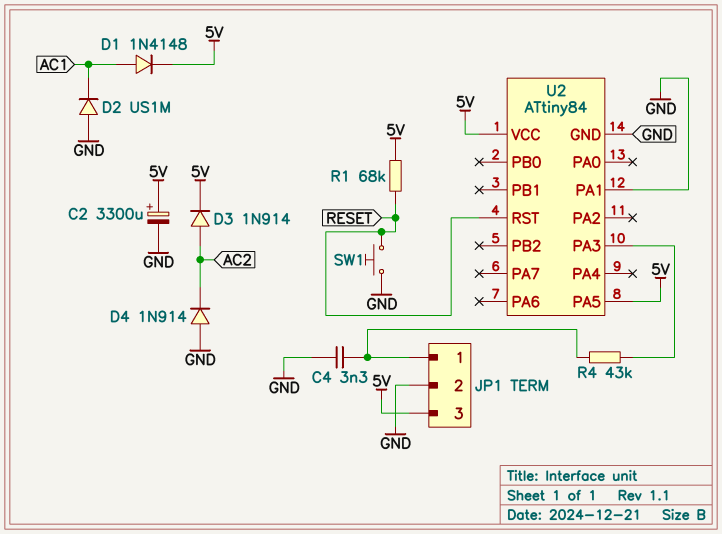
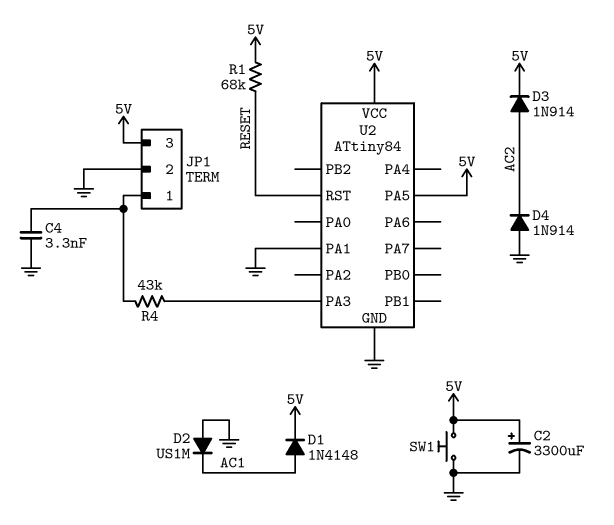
SW1: button (GND, RESET) -> button (5V, GND)

